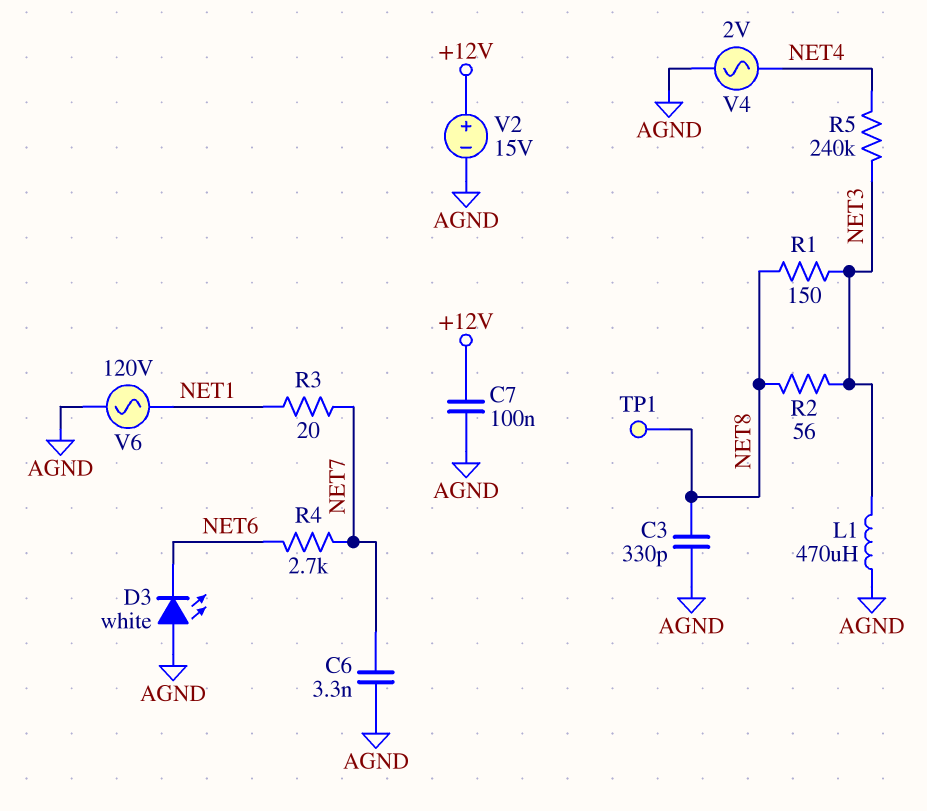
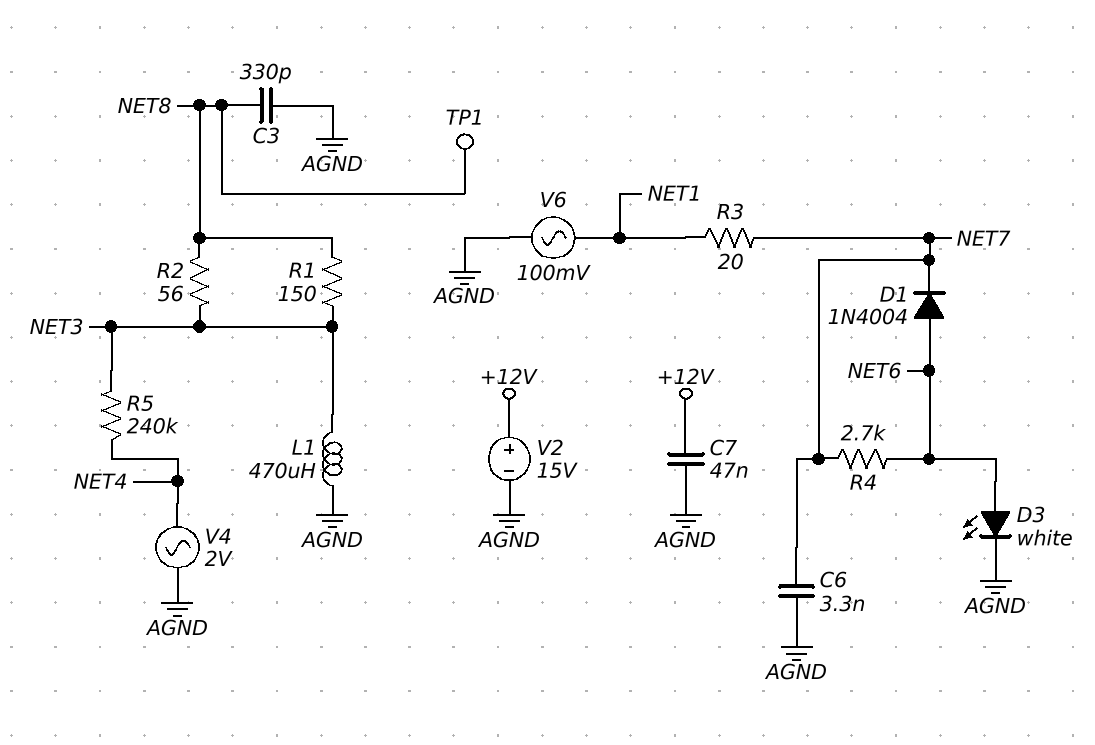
C7: 100nF (+12V, AGND) -> 47nF (+12V, AGND)
D1: none -> diode 1N4004 (A NET6, K NET7)
D3: LED white (A AGND, K NET6) -> LED white (A NET6, K AGND)
V6: AC 120V (AGND, NET1) -> AC 100mV (AGND, NET1)

